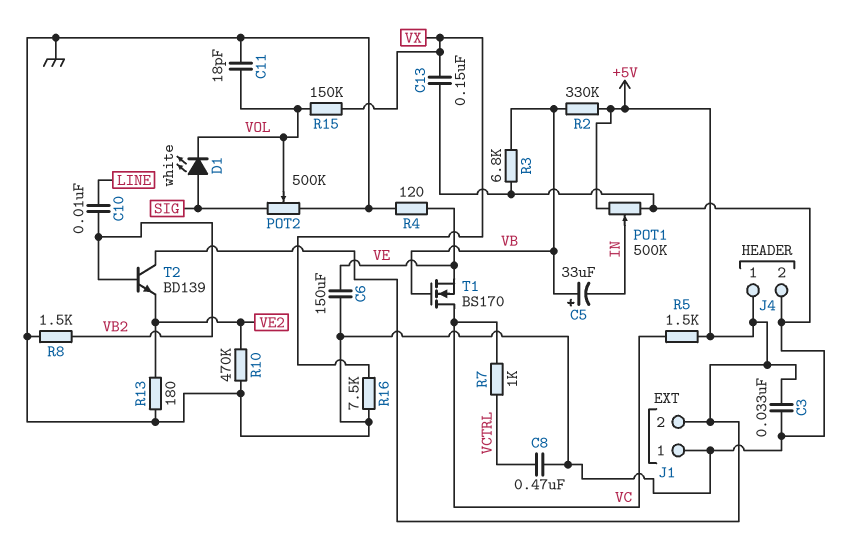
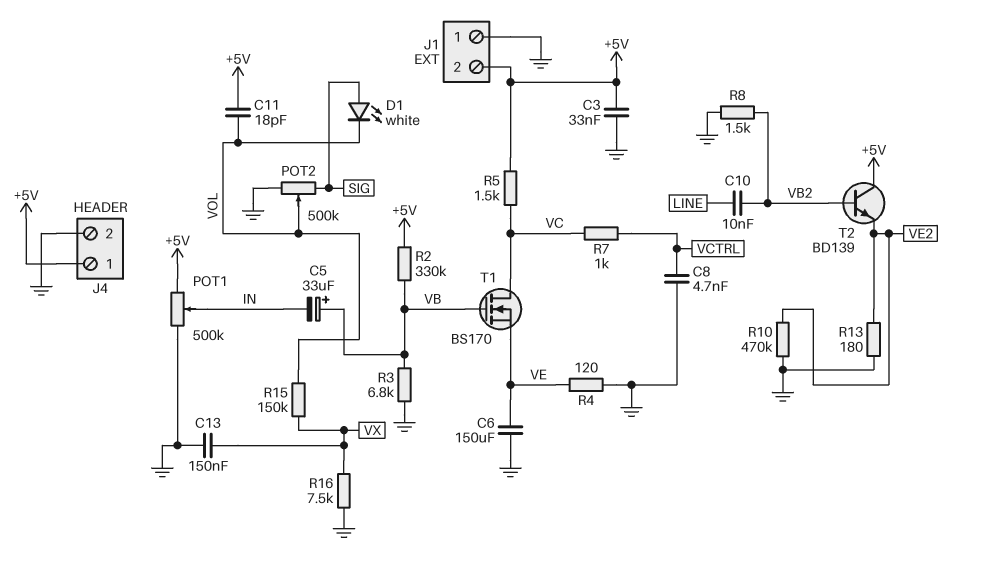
C8: 470nF (GND, VCTRL) -> 4.7nF (GND, VCTRL)
C11: 18pF (GND, VOL) -> 18pF (+5V, VOL)

